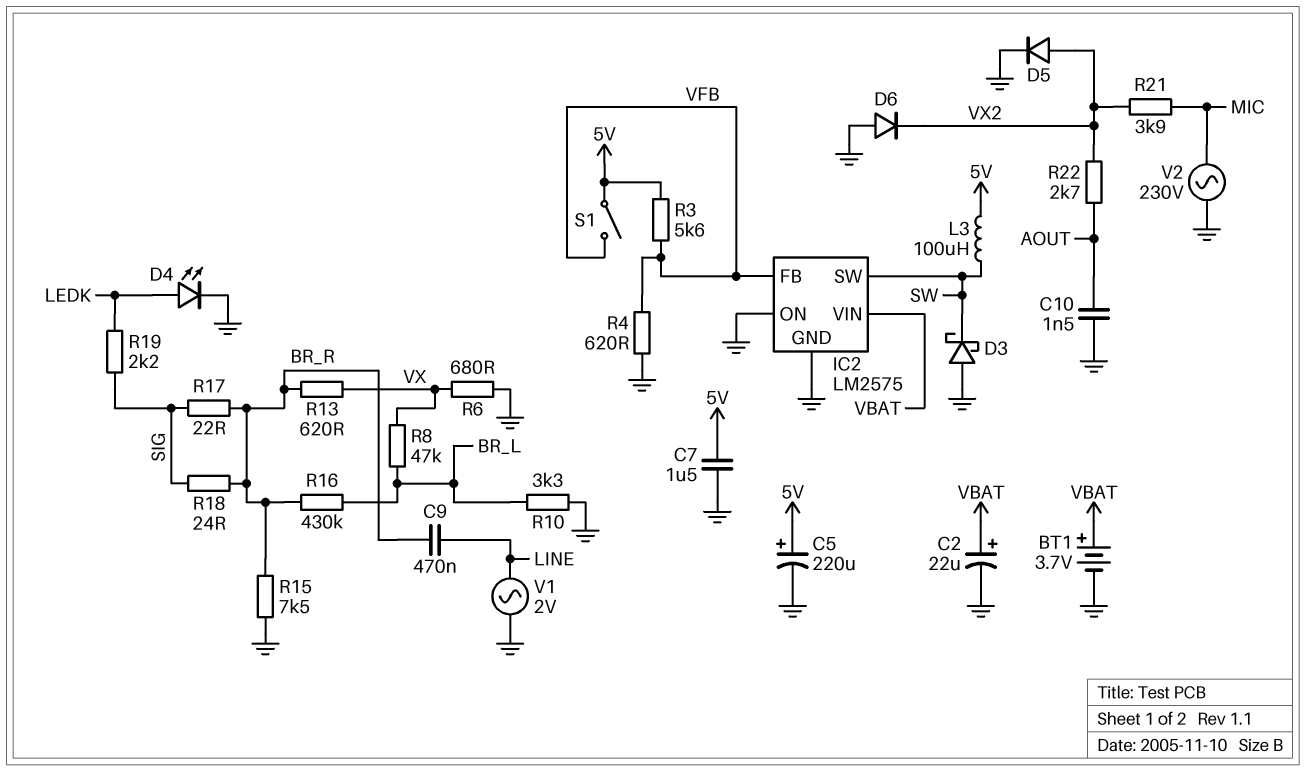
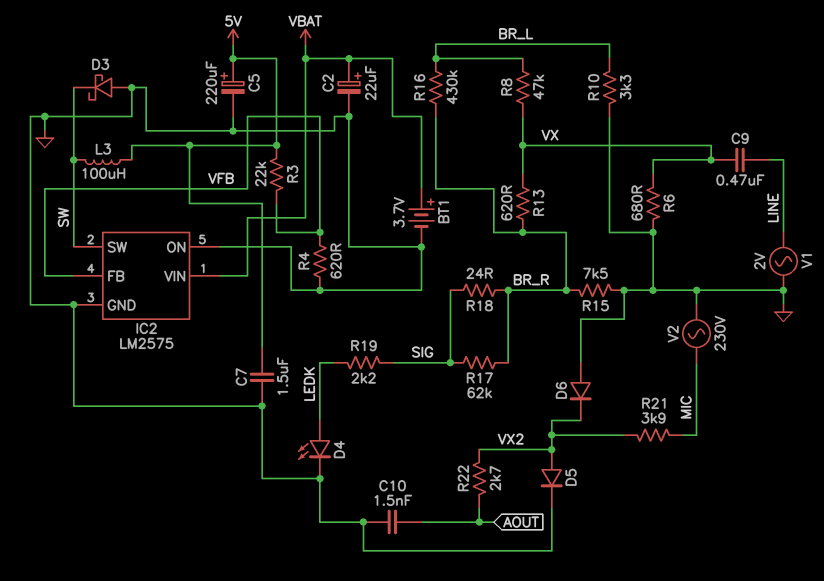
C9: 470nF (BR_R, LINE) -> 470nF (LINE, VX)
R3: 5.6k (5V, VFB) -> 22k (5V, VFB)
R17: 22 (BR_R, SIG) -> 62k (BR_R, SIG)
S1: switch (5V, VFB) -> none

